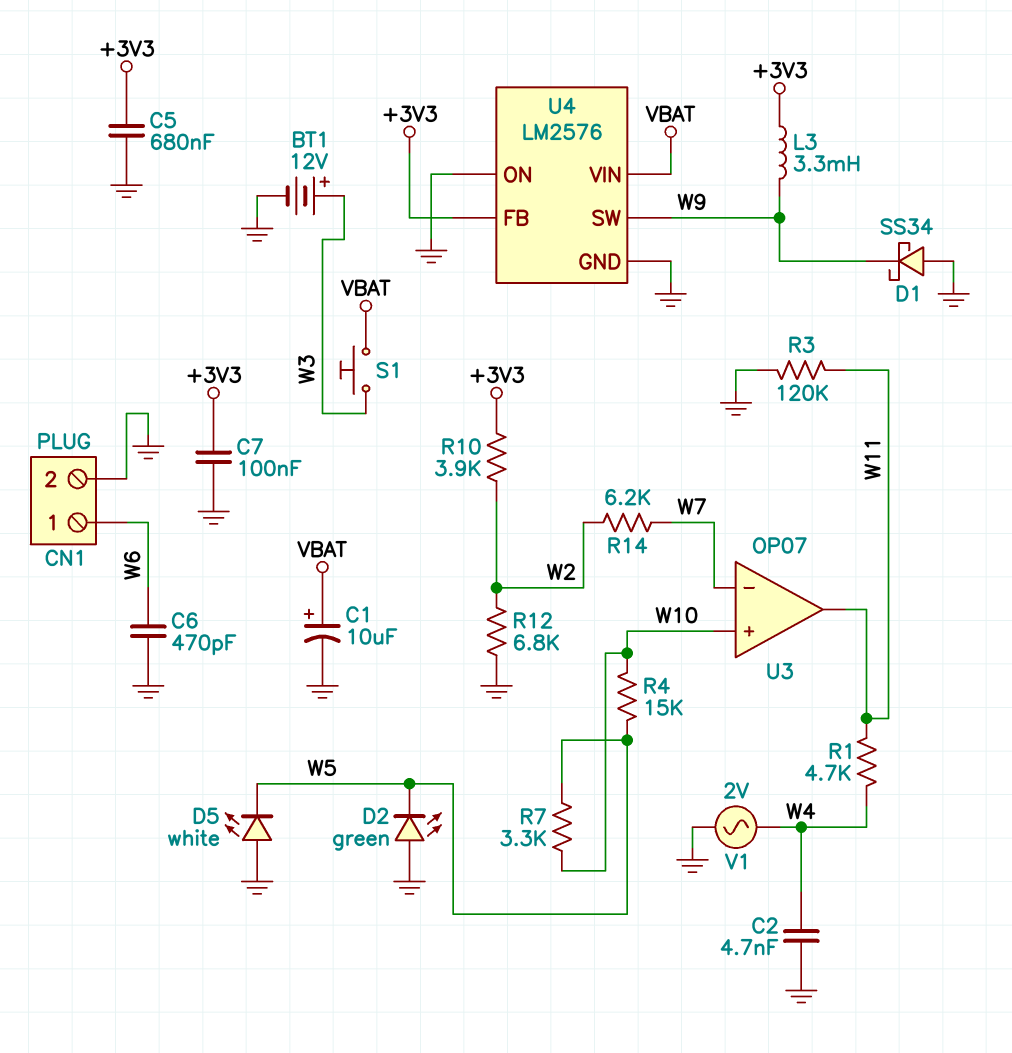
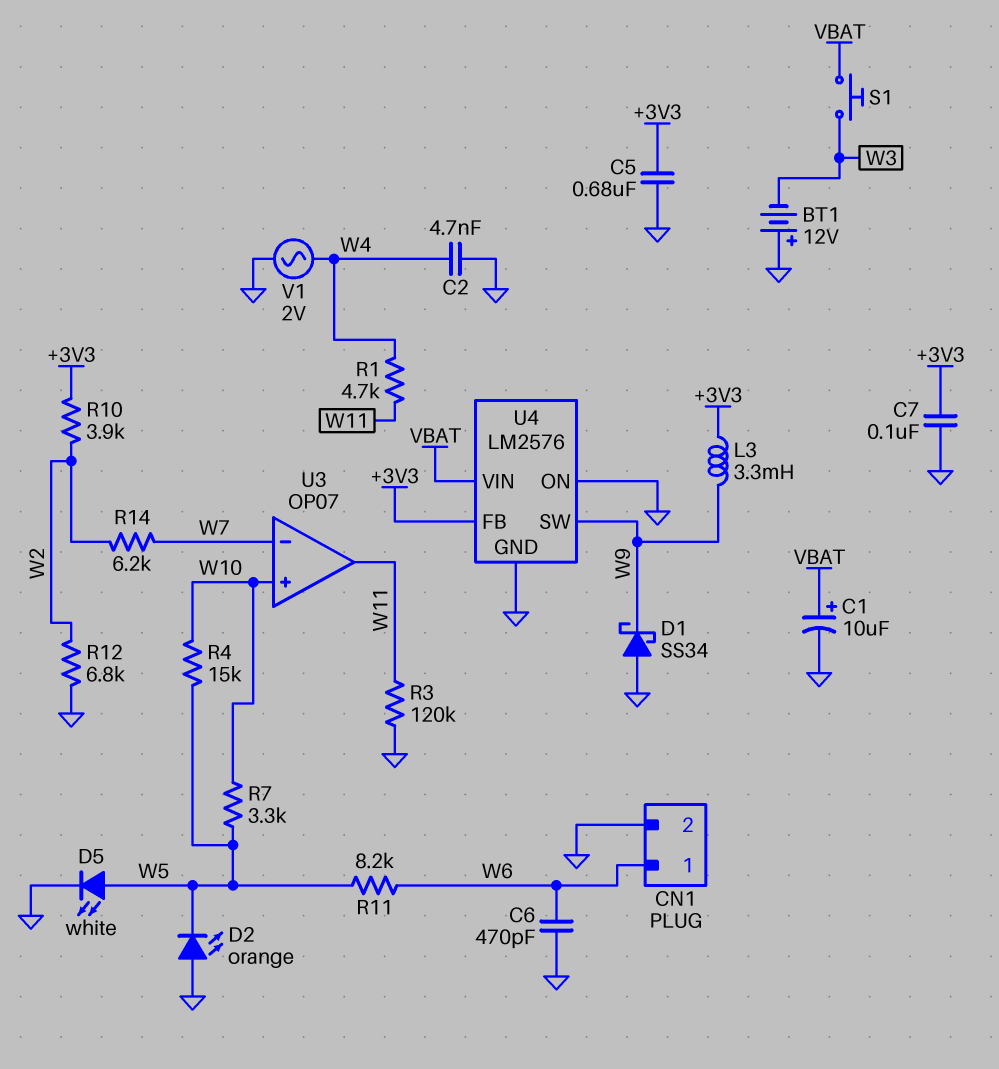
BT1: 12V (plus W3, minus GND) -> 12V (plus GND, minus W3)
D2: LED green (A GND, K W5) -> LED orange (A GND, K W5)
D5: LED white (A GND, K W5) -> LED white (A W5, K GND)
R11: none -> 8.2k (W5, W6)

